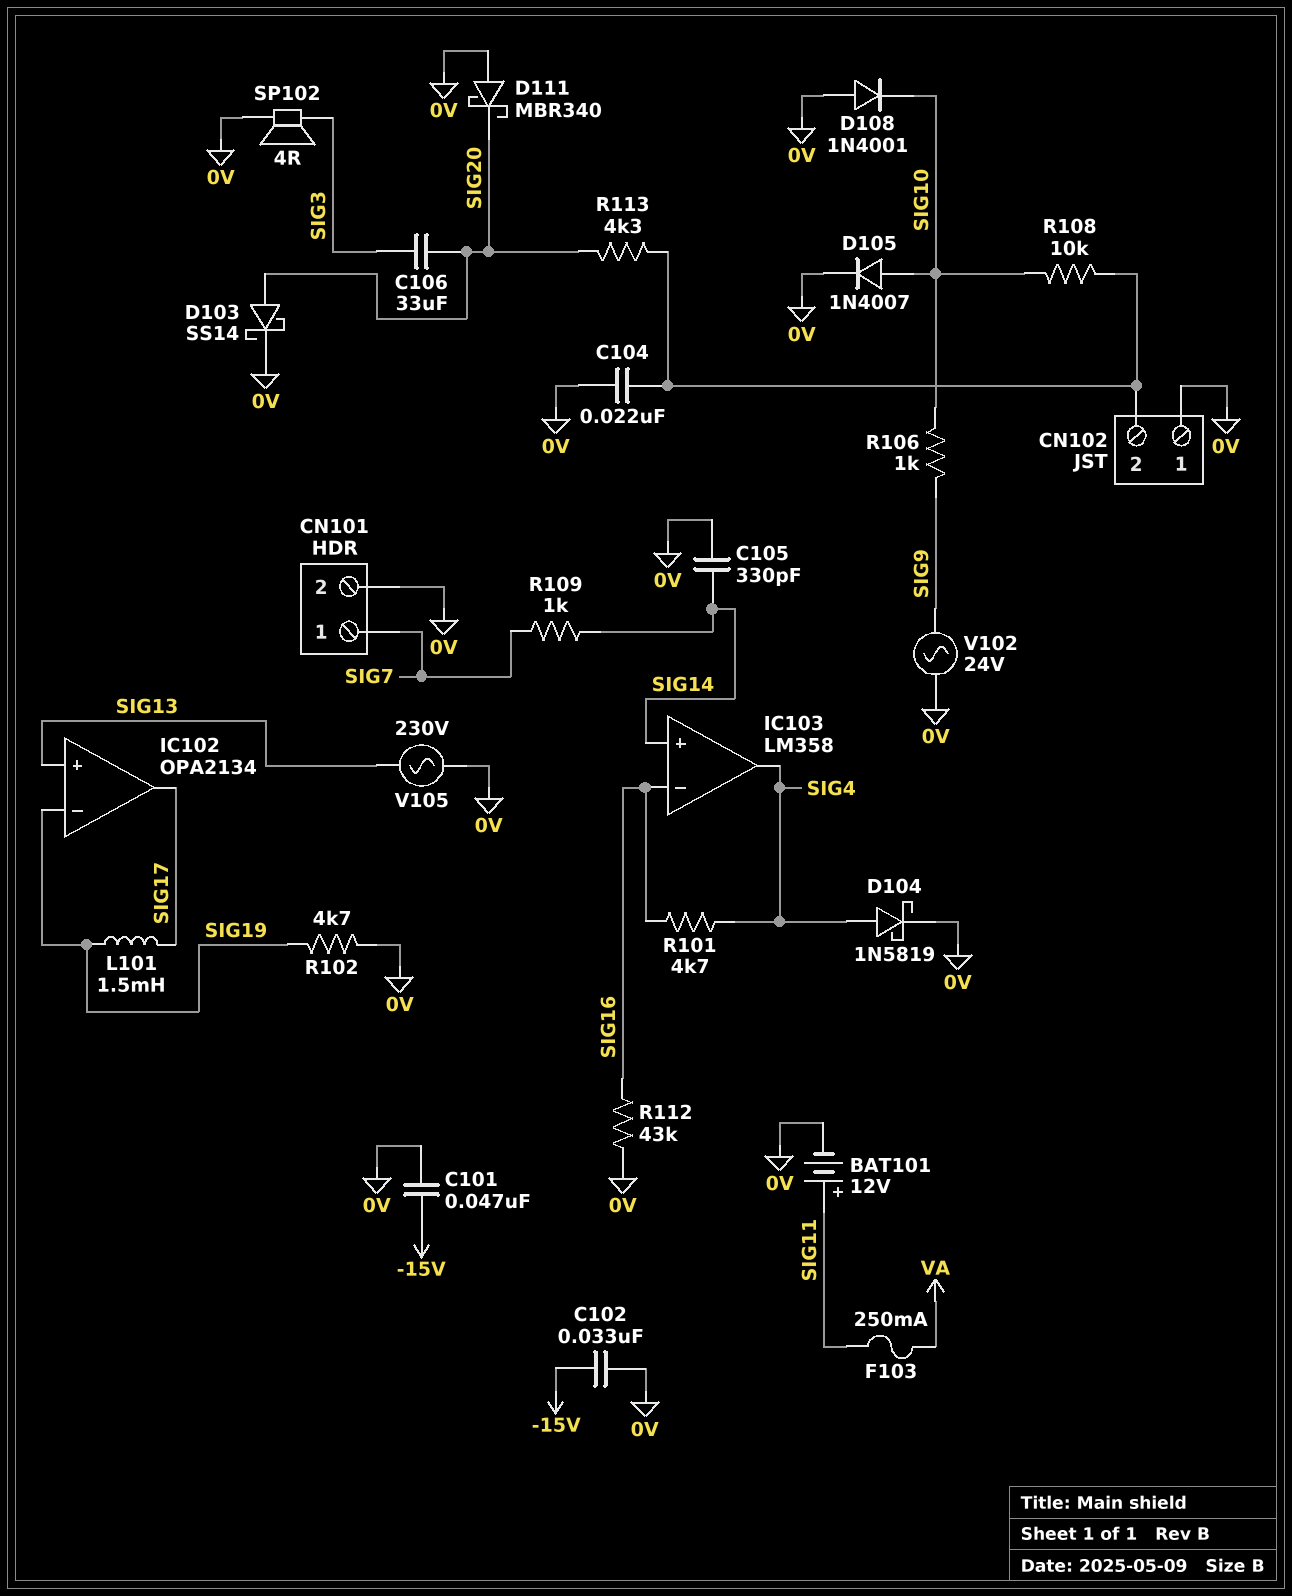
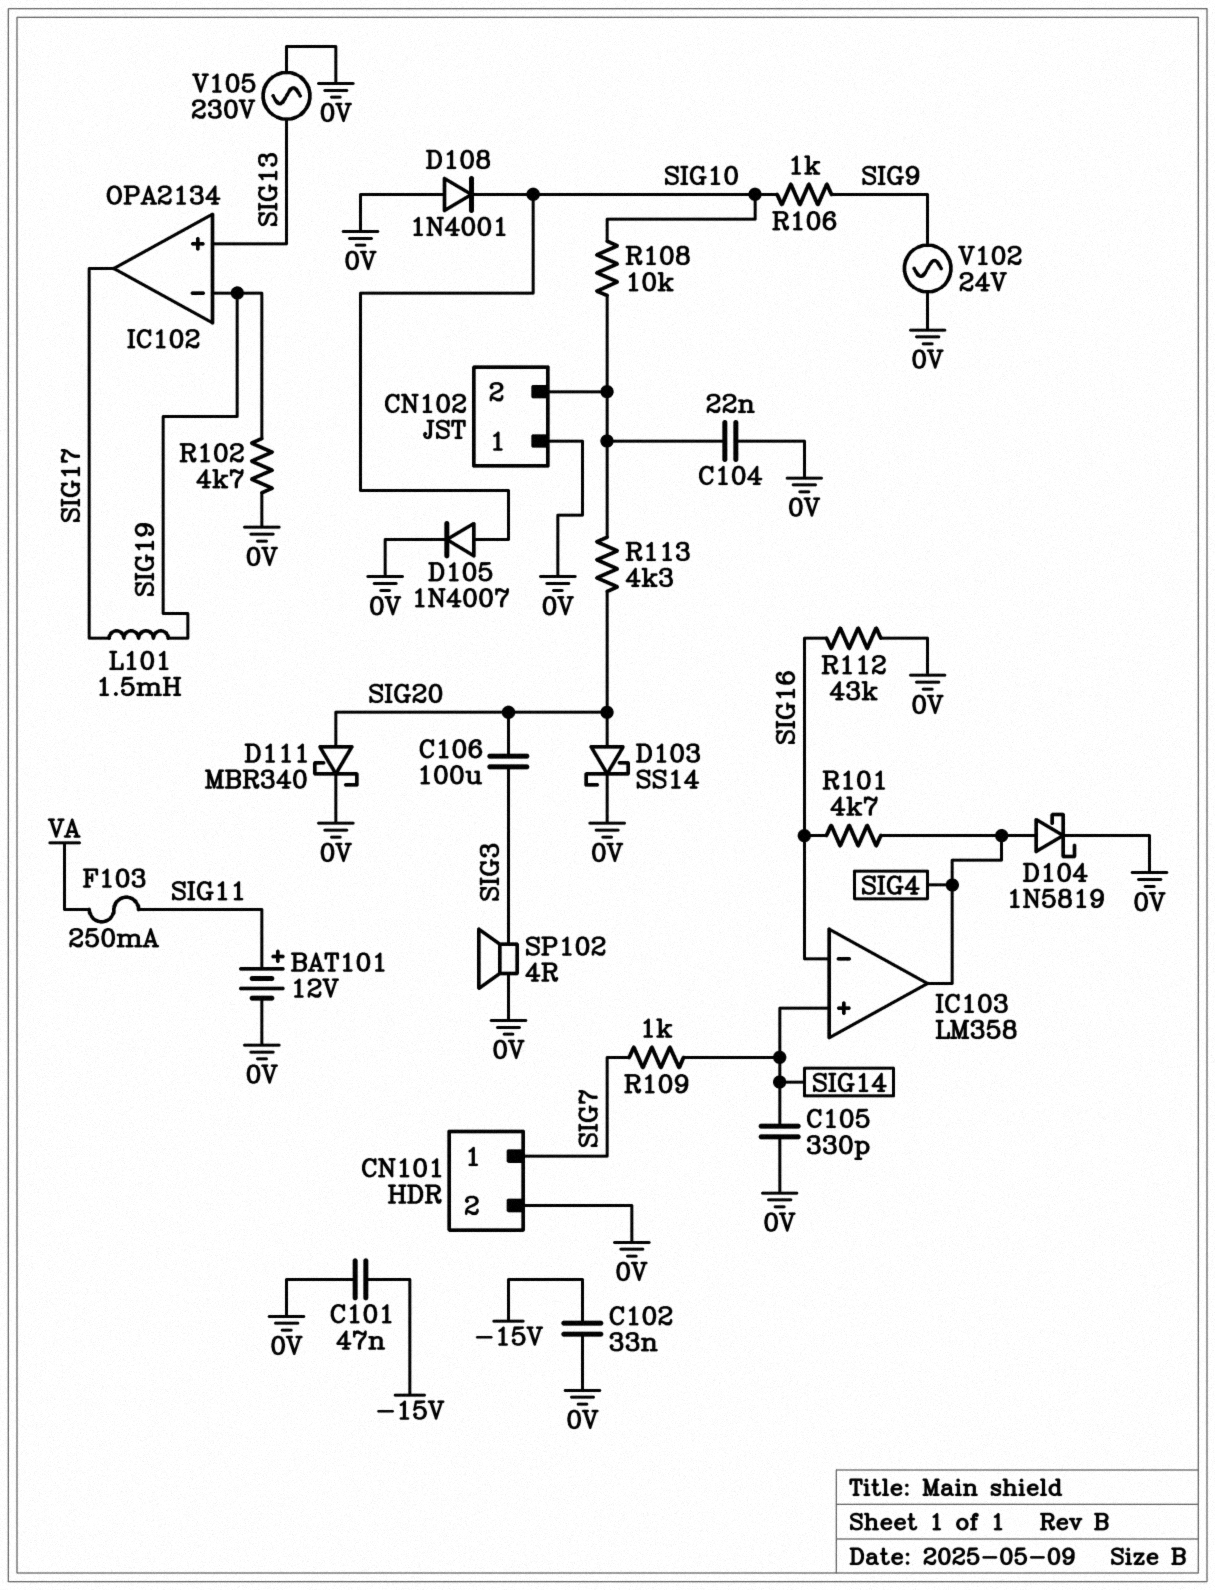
C106: 33uF (SIG3, SIG20) -> 100uF (SIG3, SIG20)
D111: schottky MBR340 (A 0V, K SIG20) -> schottky MBR340 (A SIG20, K 0V)

